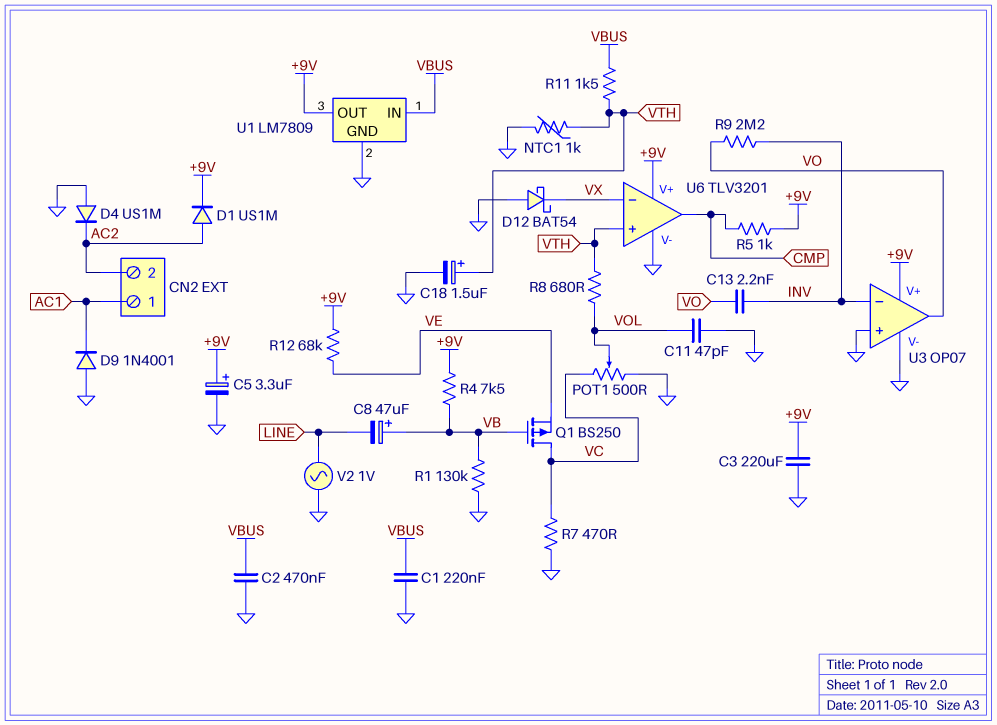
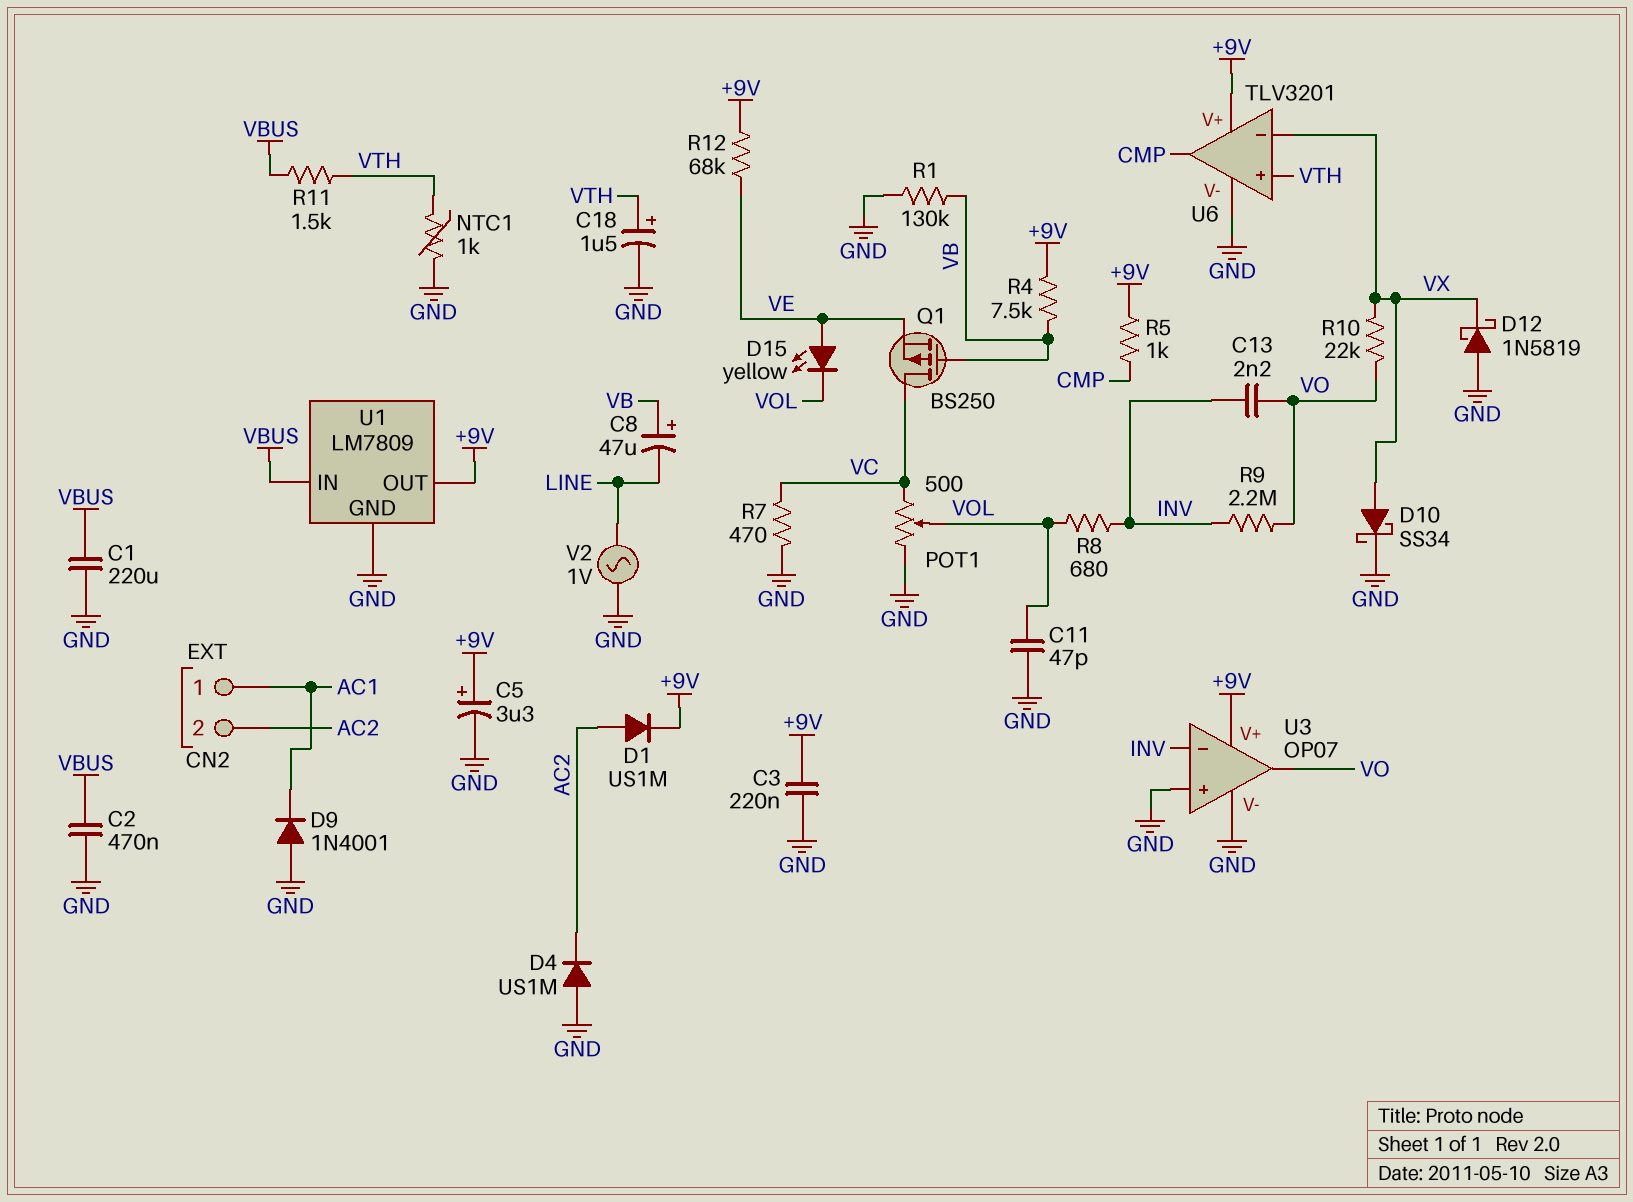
C1: 220nF (GND, VBUS) -> 220uF (GND, VBUS)
C3: 220uF (+9V, GND) -> 220nF (+9V, GND)
D10: none -> schottky SS34 (A VX, K GND)
D12: schottky BAT54 (A GND, K VX) -> schottky 1N5819 (A GND, K VX)
D15: none -> LED yellow (A VE, K VOL)
R8: 680 (VOL, VTH) -> 680 (INV, VOL)
R10: none -> 22k (VO, VX)

